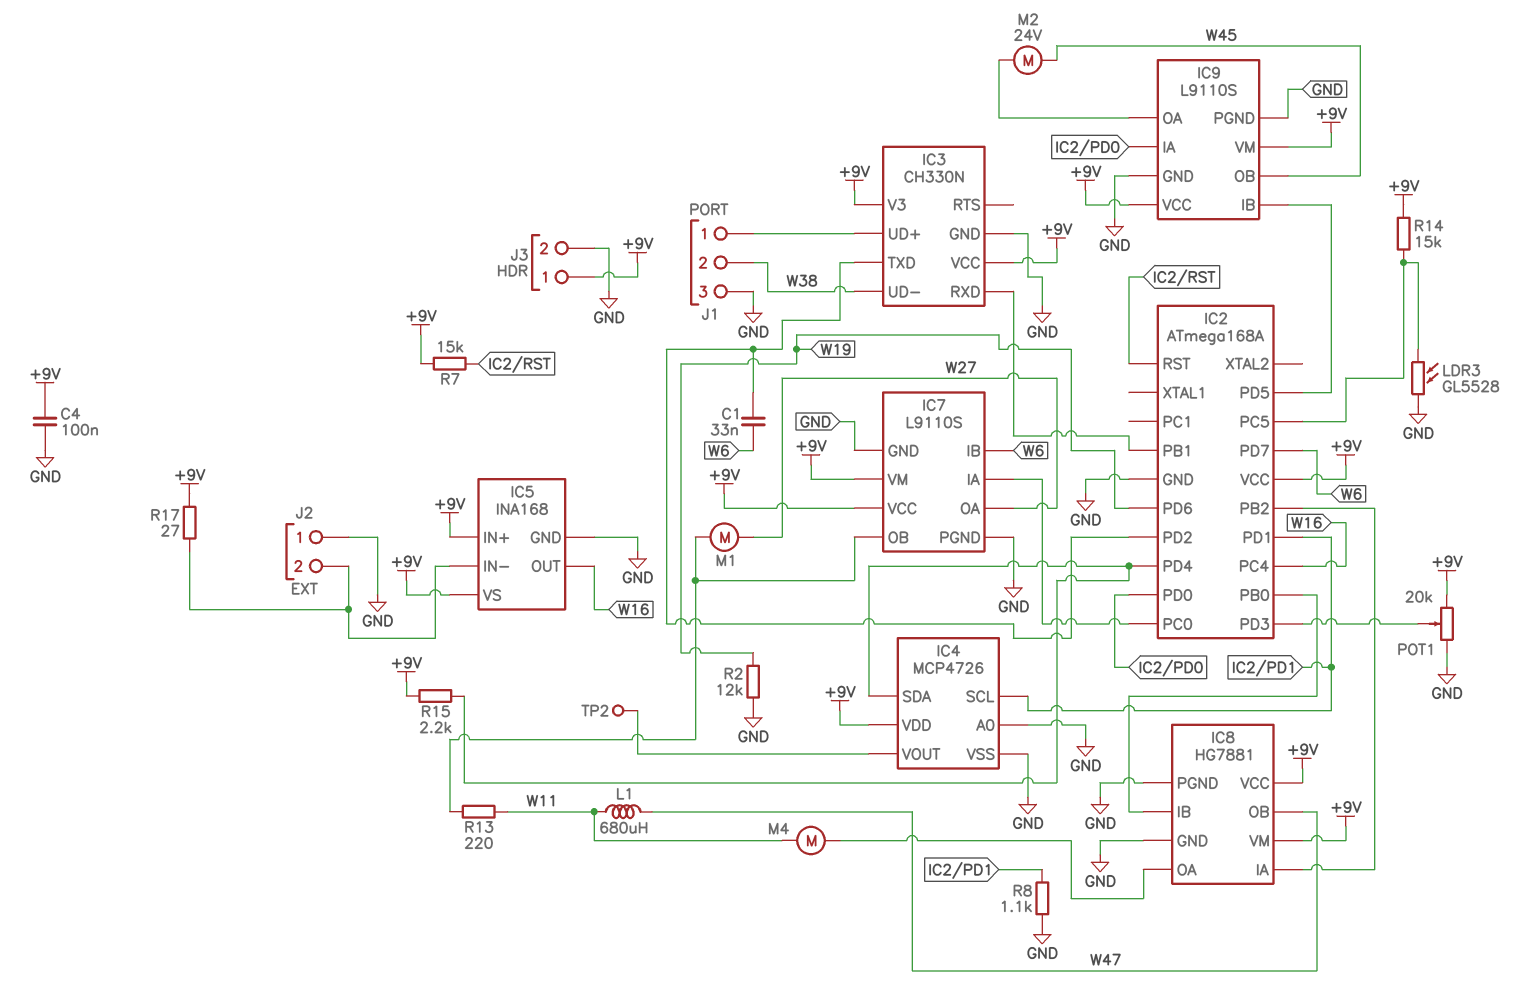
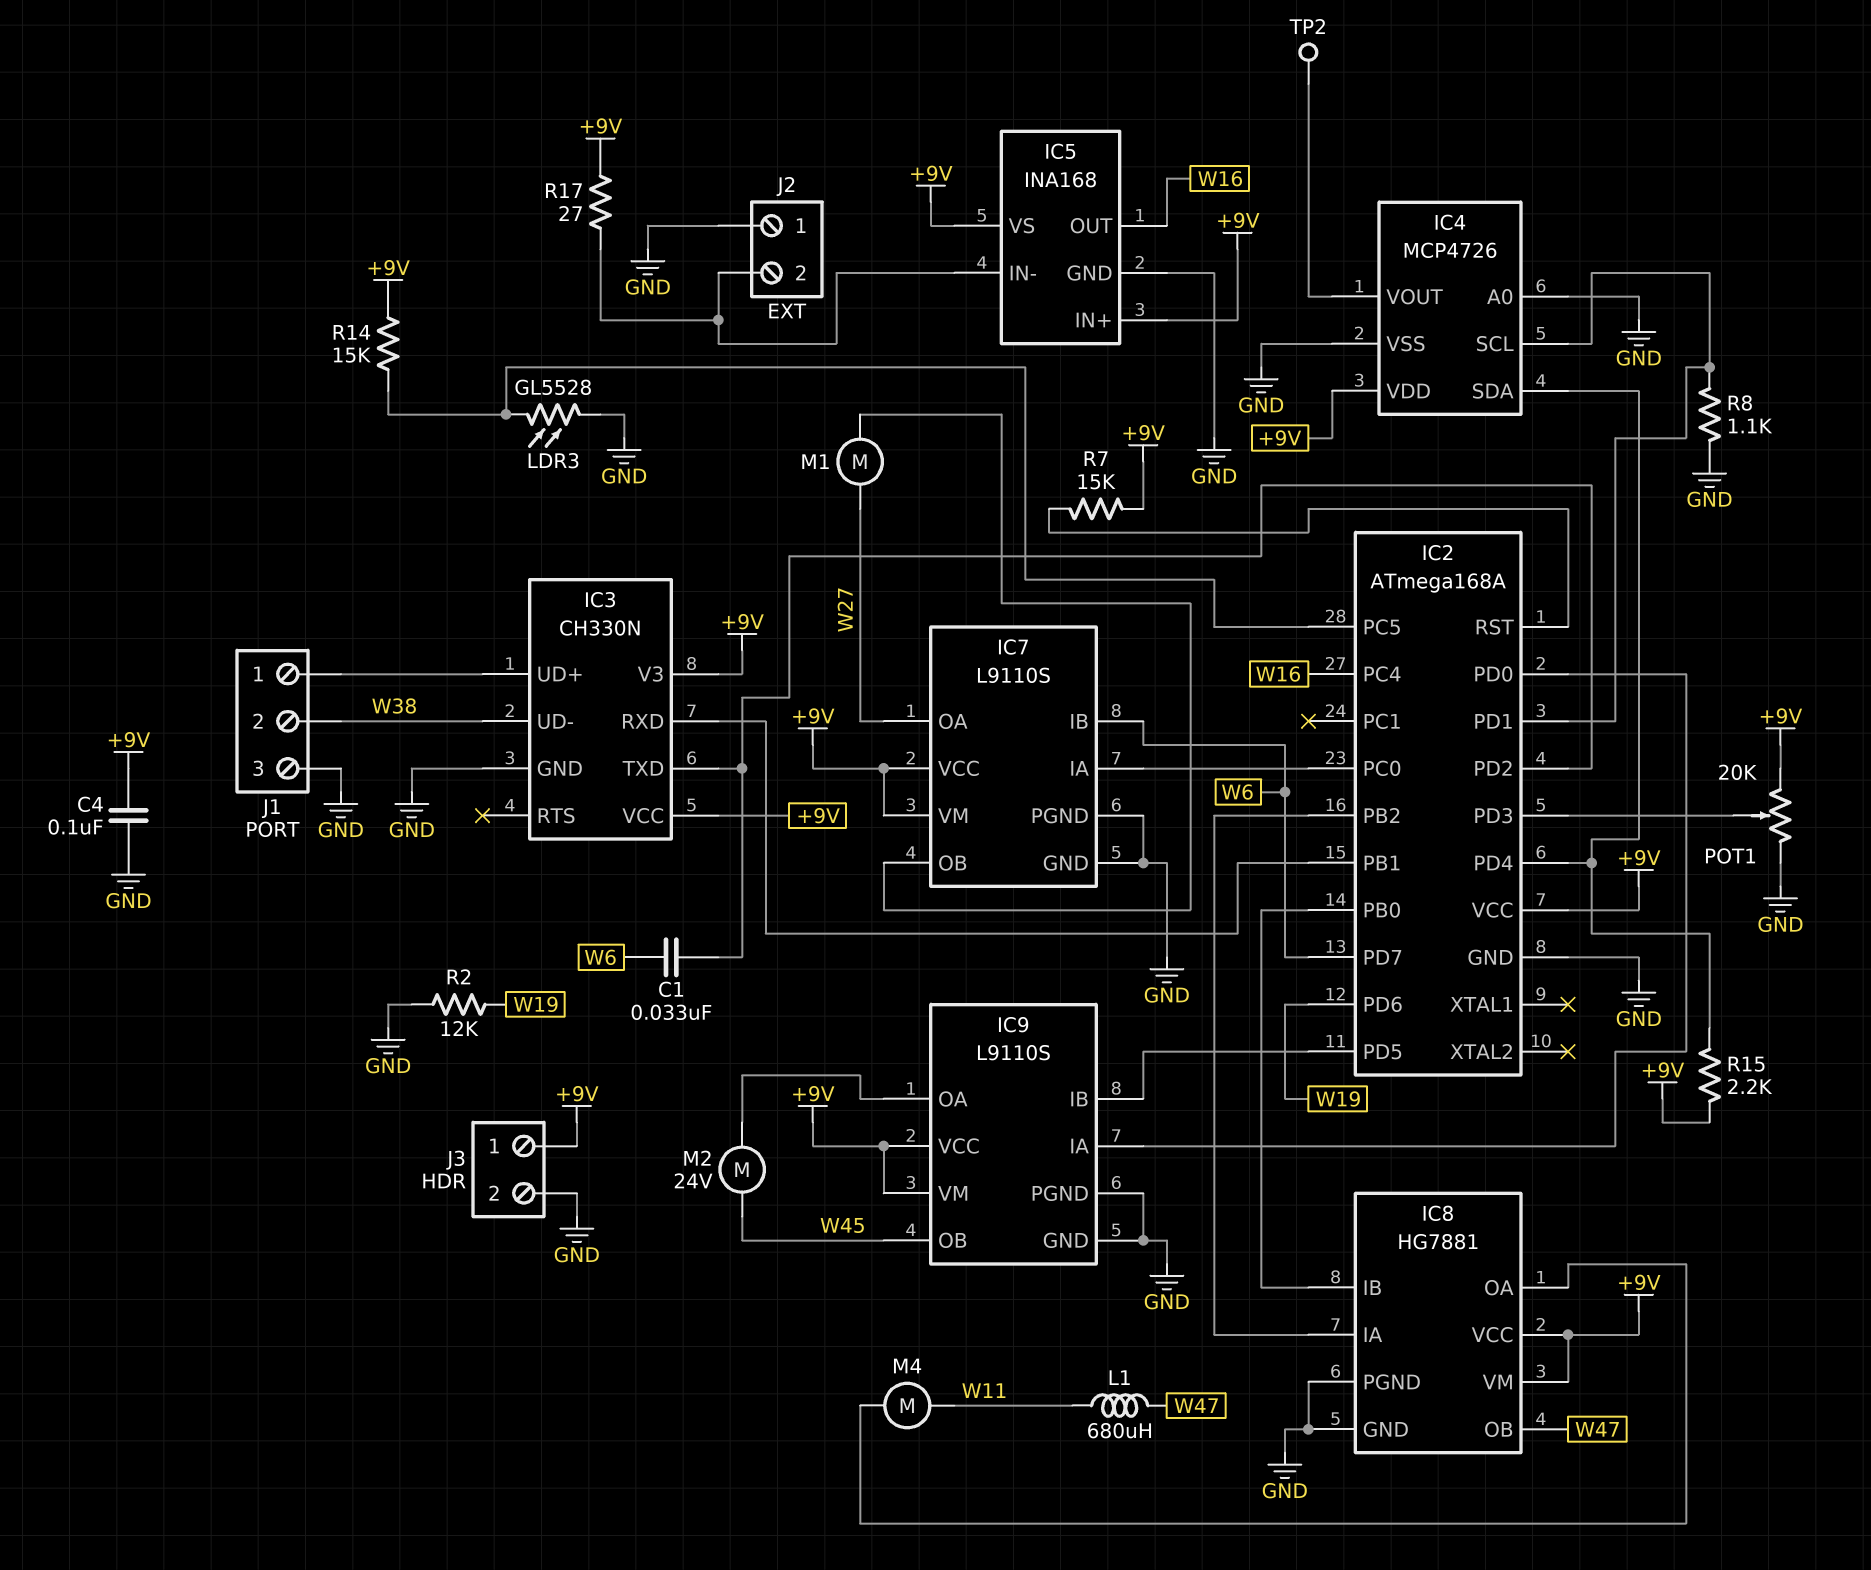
R13: 220 (IC7/OB, W11) -> none

